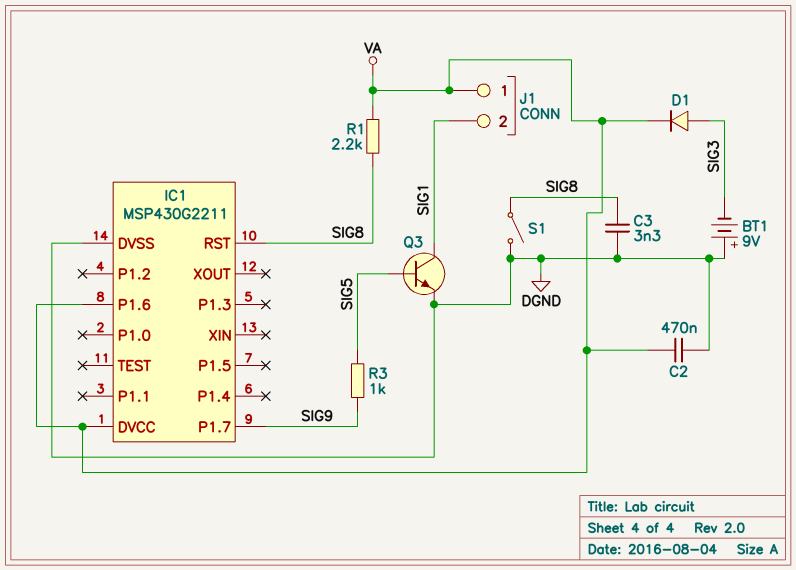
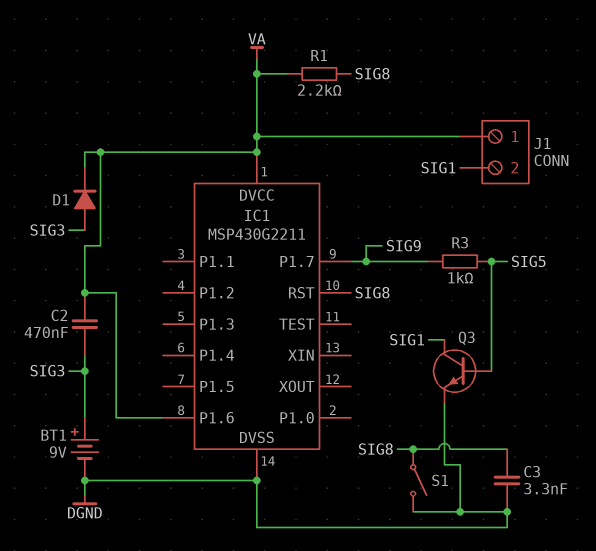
BT1: 9V (plus DGND, minus SIG3) -> 9V (plus SIG3, minus DGND)
C2: 470nF (DGND, VA) -> 470nF (SIG3, VA)

